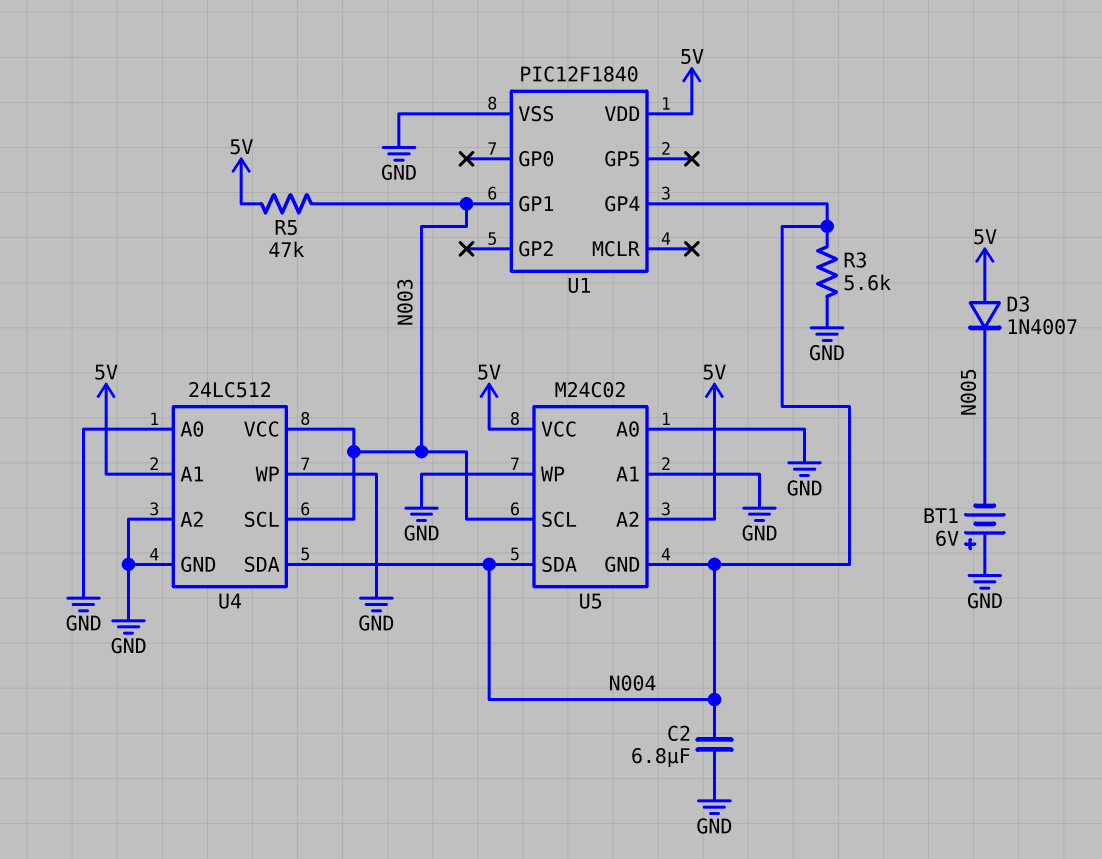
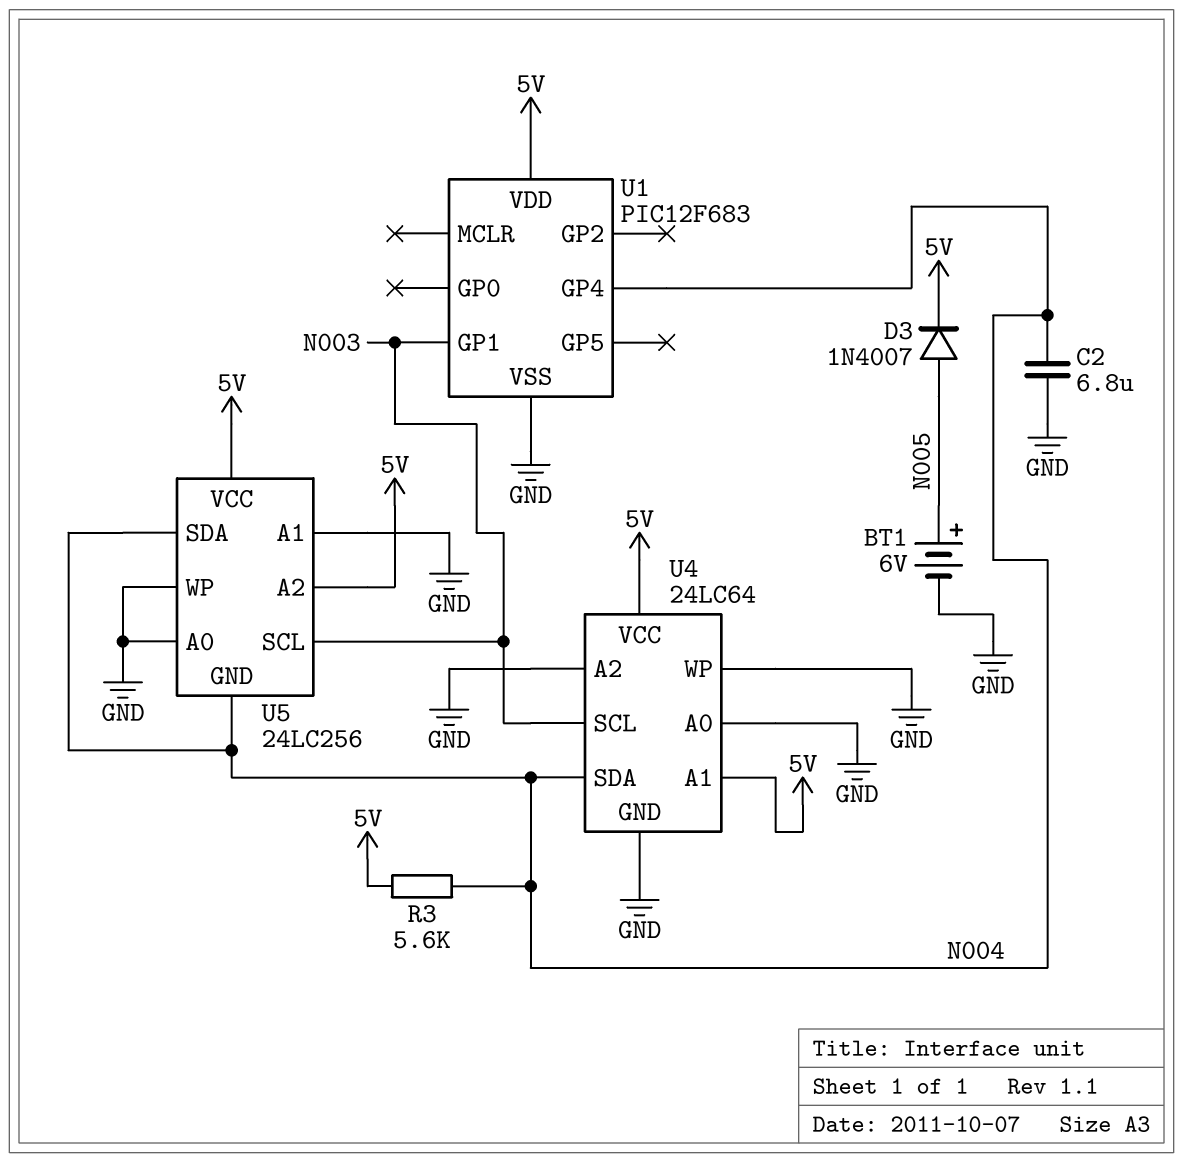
BT1: 6V (plus GND, minus N005) -> 6V (plus N005, minus GND)
D3: diode 1N4007 (A 5V, K N005) -> diode 1N4007 (A N005, K 5V)
R3: 5.6k (GND, N004) -> 5.6k (5V, N004)
R5: 47k (5V, N003) -> none
U1: PIC12F1840 -> PIC12F683
U4: 24LC512 -> 24LC64
U4 pin VCC: N003 -> 5V
U5: M24C02 -> 24LC256

